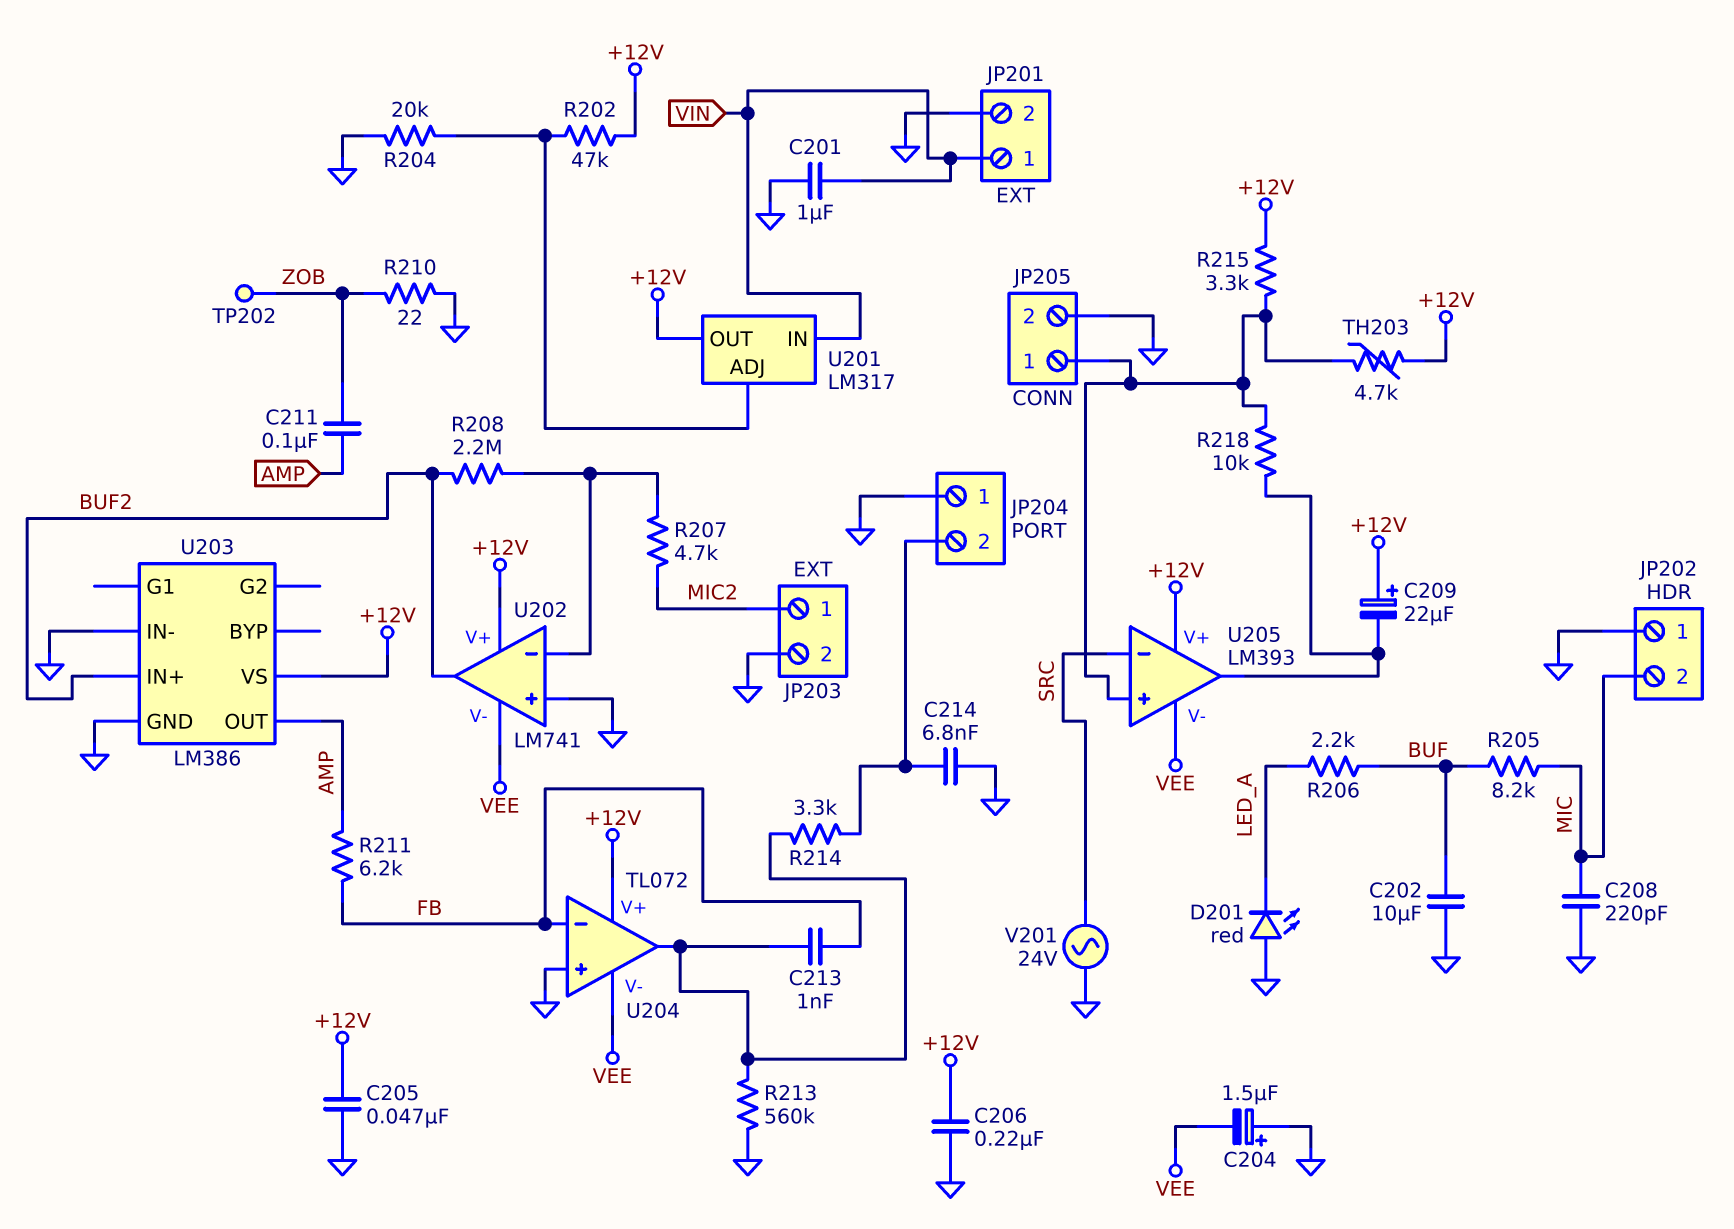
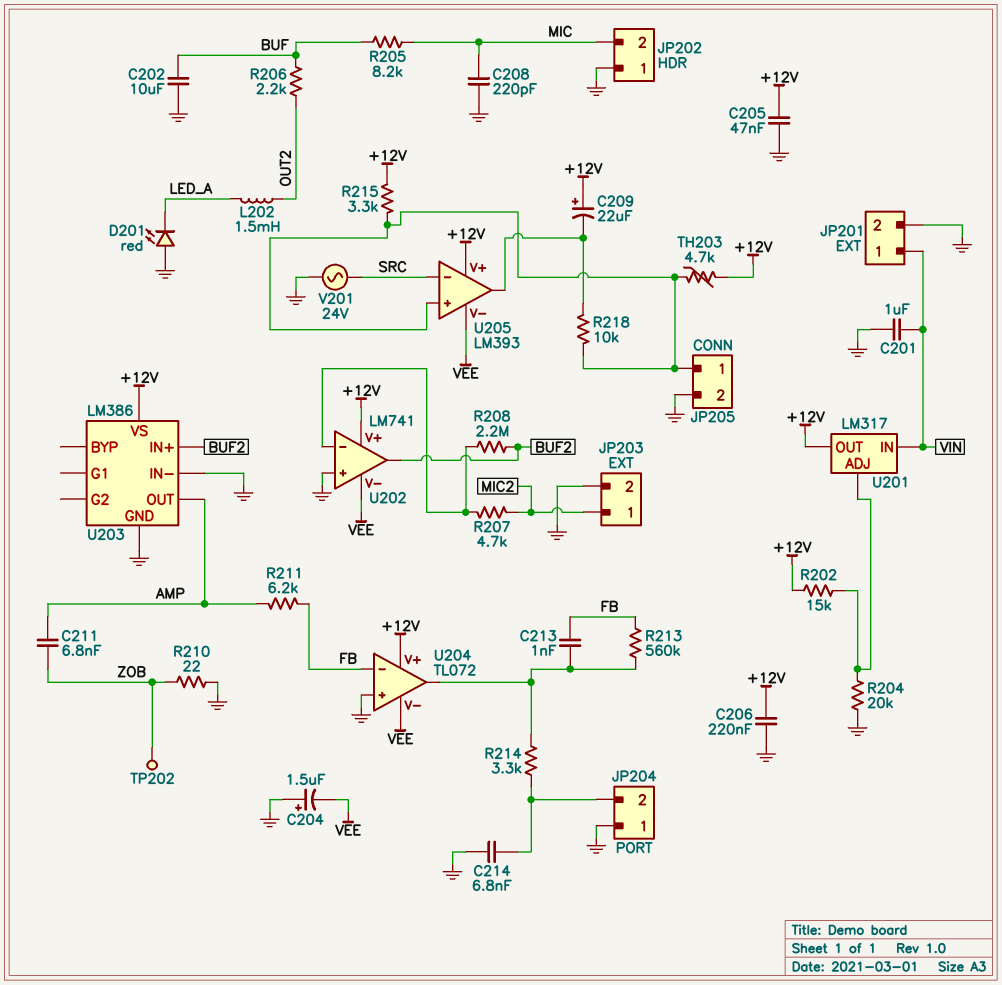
C211: 100nF (AMP, ZOB) -> 6.8nF (AMP, ZOB)
L202: none -> 1.5mH (LED_A, OUT2)
R202: 47k (+12V, U201/ADJ) -> 15k (+12V, U201/ADJ)
R206: 2.2k (BUF, LED_A) -> 2.2k (BUF, OUT2)
R213: 560k (GND, U204/out) -> 560k (FB, U204/out)

